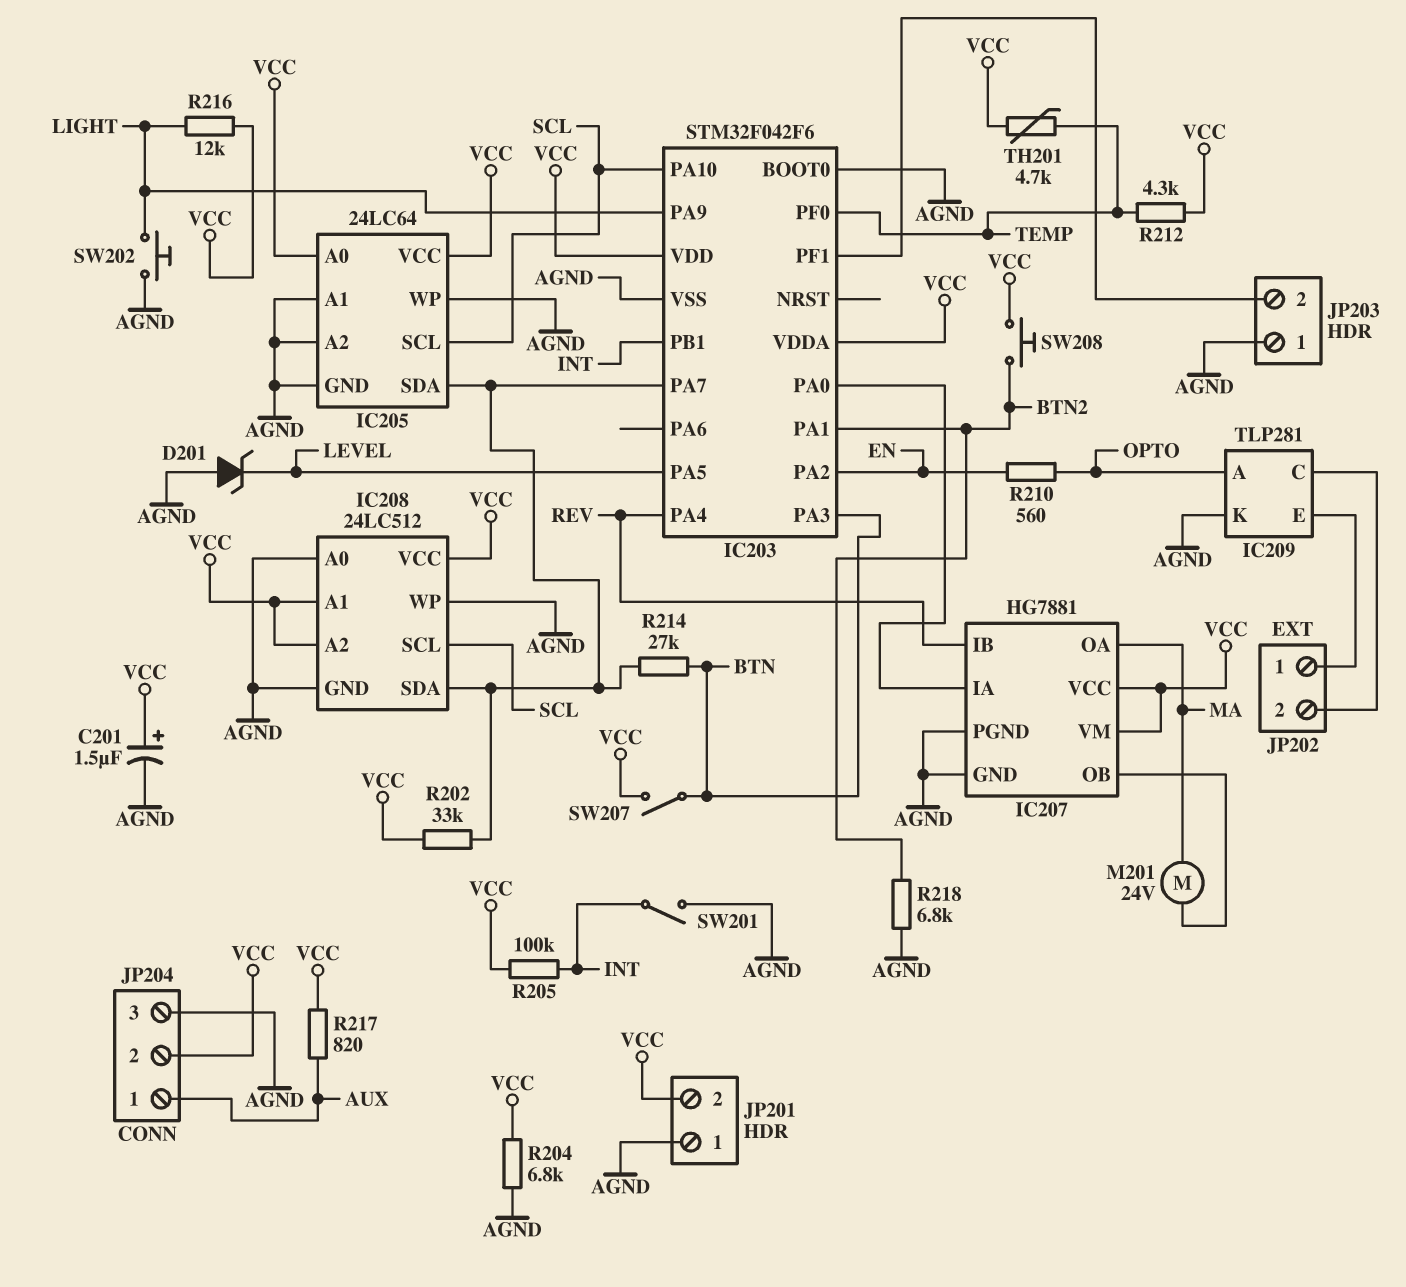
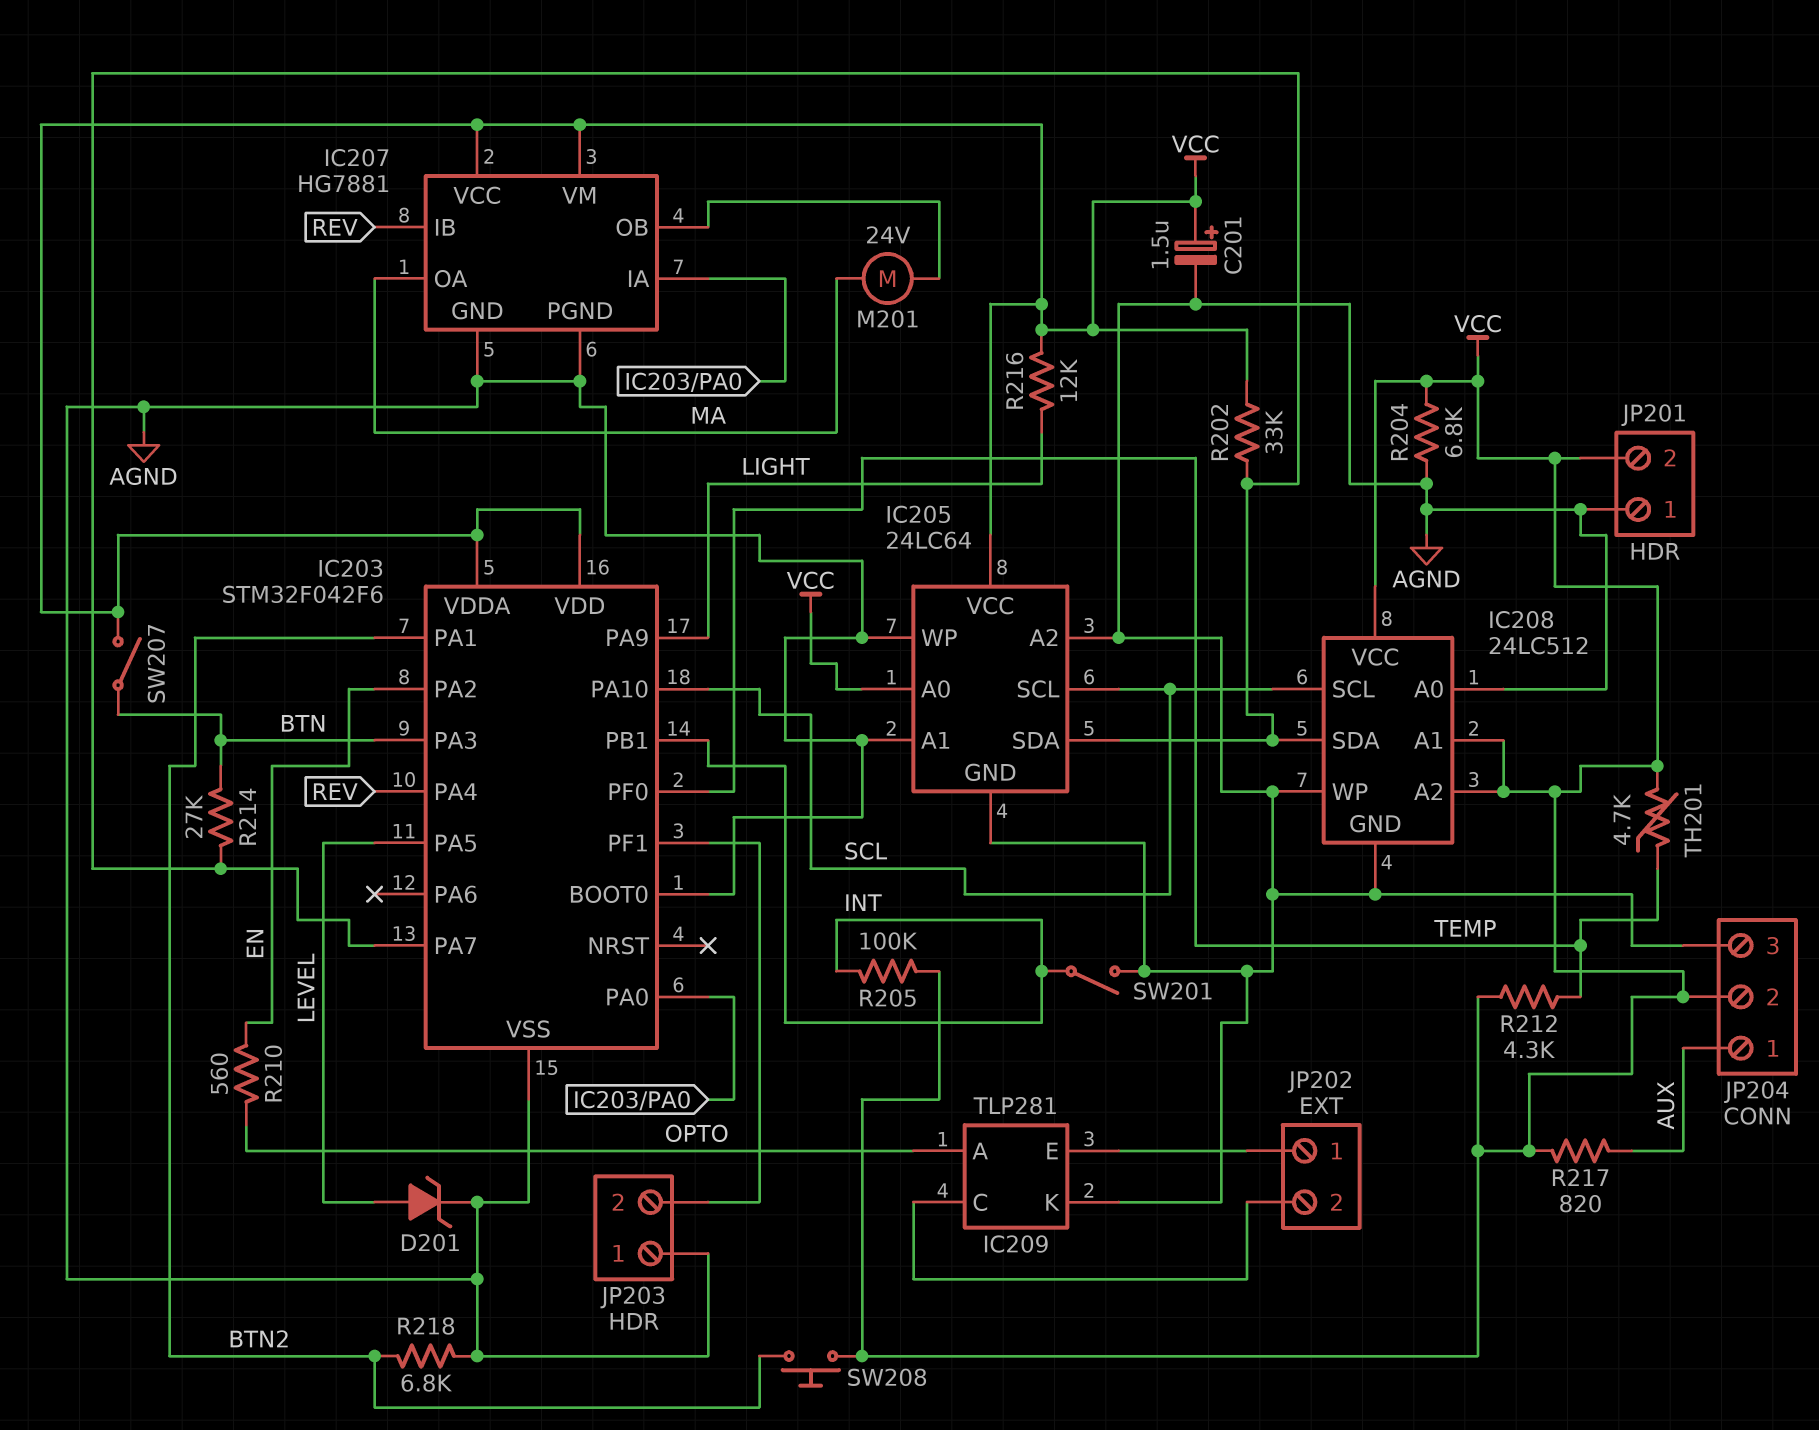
D201: zener (A AGND, K LEVEL) -> zener (A LEVEL, K AGND)
SW202: button (AGND, LIGHT) -> none

